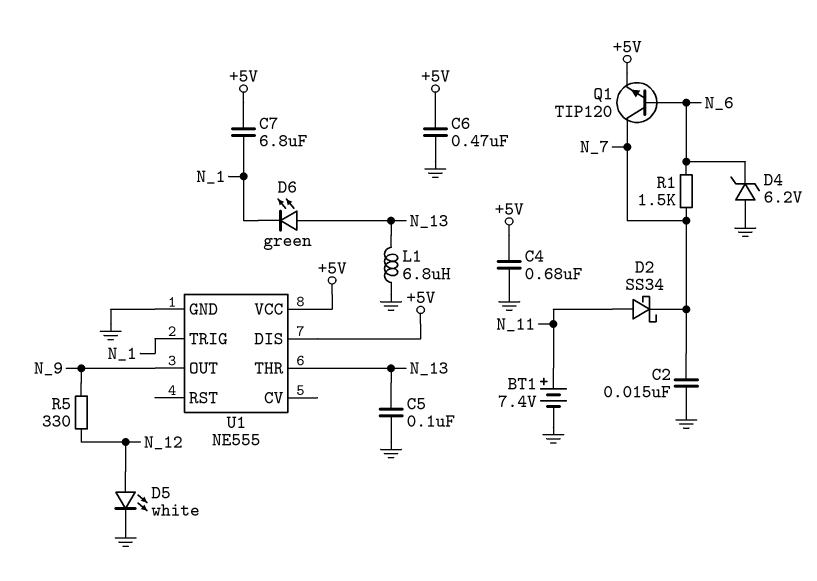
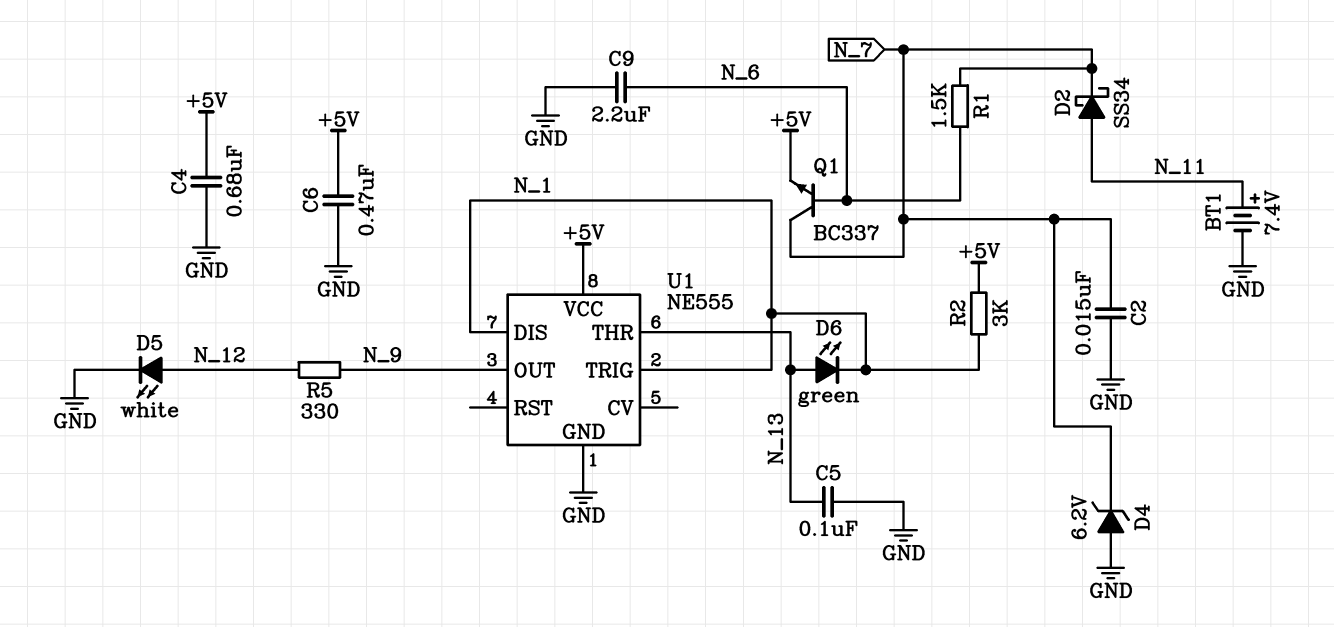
C7: 6.8uF (+5V, N_1) -> none
C9: none -> 2.2uF (GND, N_6)
D4: zener 6.2V (A GND, K N_6) -> zener 6.2V (A GND, K N_7)
L1: 6.8uH (GND, N_13) -> none
Q1: NPN TIP120 (B N_6, C N_7, E +5V) -> NPN BC337 (B N_6, C N_7, E +5V)
R2: none -> 3k (+5V, N_1)
U1 pin DIS: +5V -> N_1

